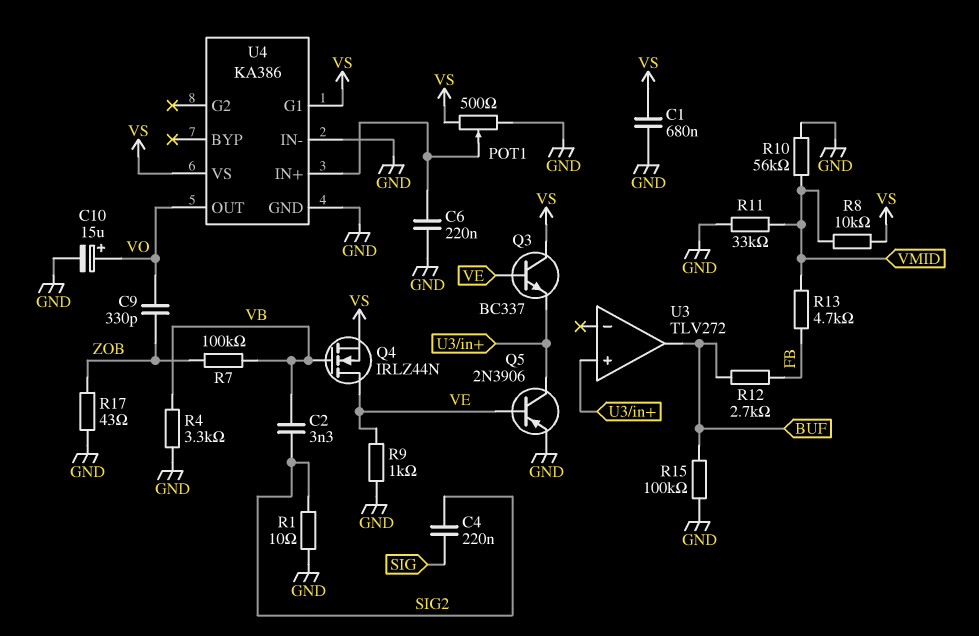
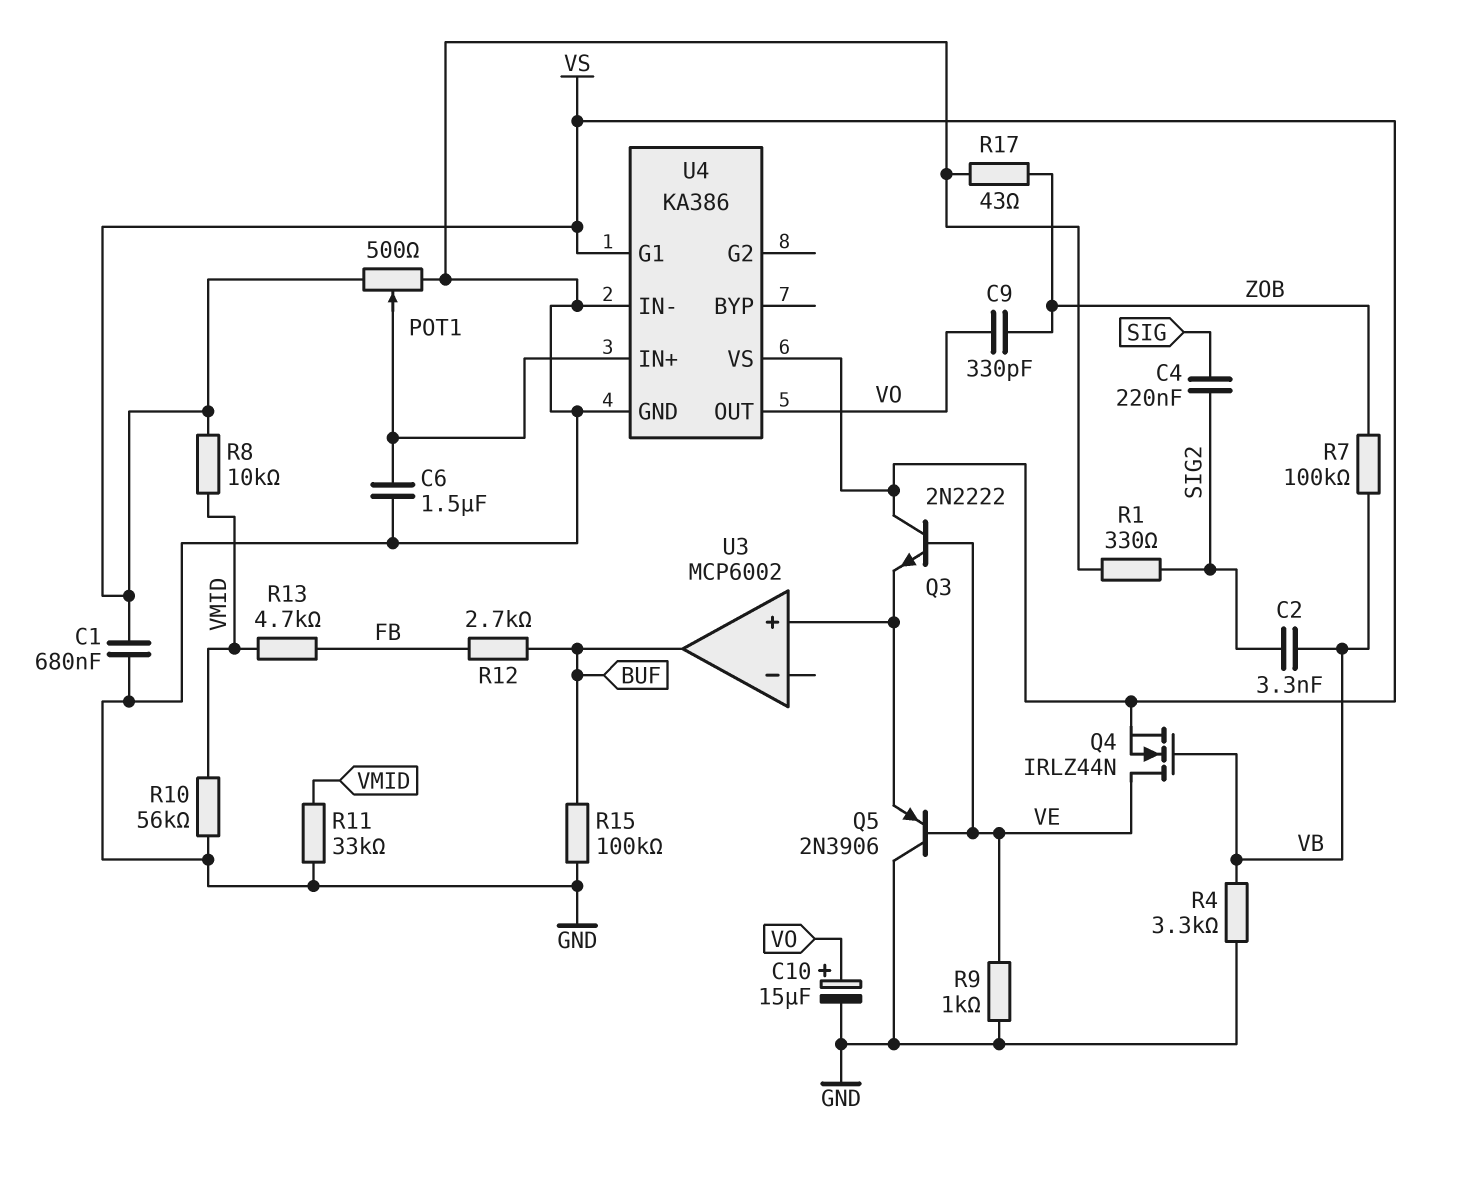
C6: 220nF (GND, U4/IN+) -> 1.5uF (GND, U4/IN+)
Q3: NPN BC337 (B VE, C VS, E U3/in+) -> NPN 2N2222 (B VE, C VS, E U3/in+)
Q5: PNP 2N3906 (B VE, C U3/in+, E GND) -> PNP 2N3906 (B VE, C GND, E U3/in+)
R1: 10 (GND, SIG2) -> 330 (GND, SIG2)
U3: TLV272 -> MCP6002

